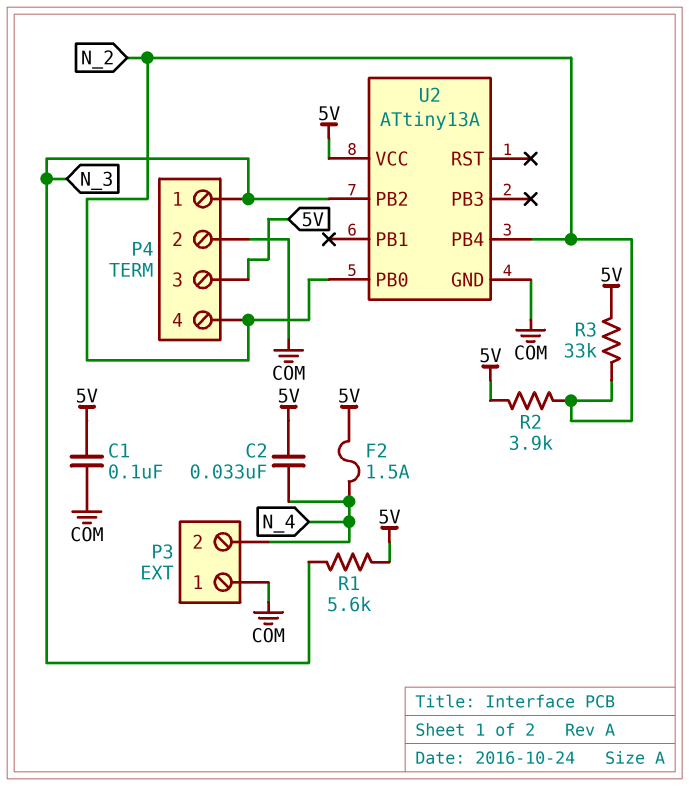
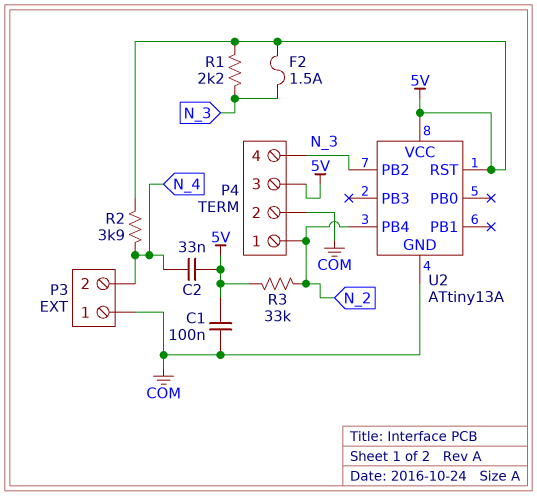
F2: 1.5A (5V, N_4) -> 1.5A (5V, N_3)
P4 pin 1: N_3 -> N_2
P4 pin 4: N_2 -> N_3
R1: 5.6k (5V, N_3) -> 2.2k (5V, N_3)
R2: 3.9k (5V, N_2) -> 3.9k (5V, N_4)
U2 pin PB0: N_2 -> none
U2 pin RST: none -> 5V

